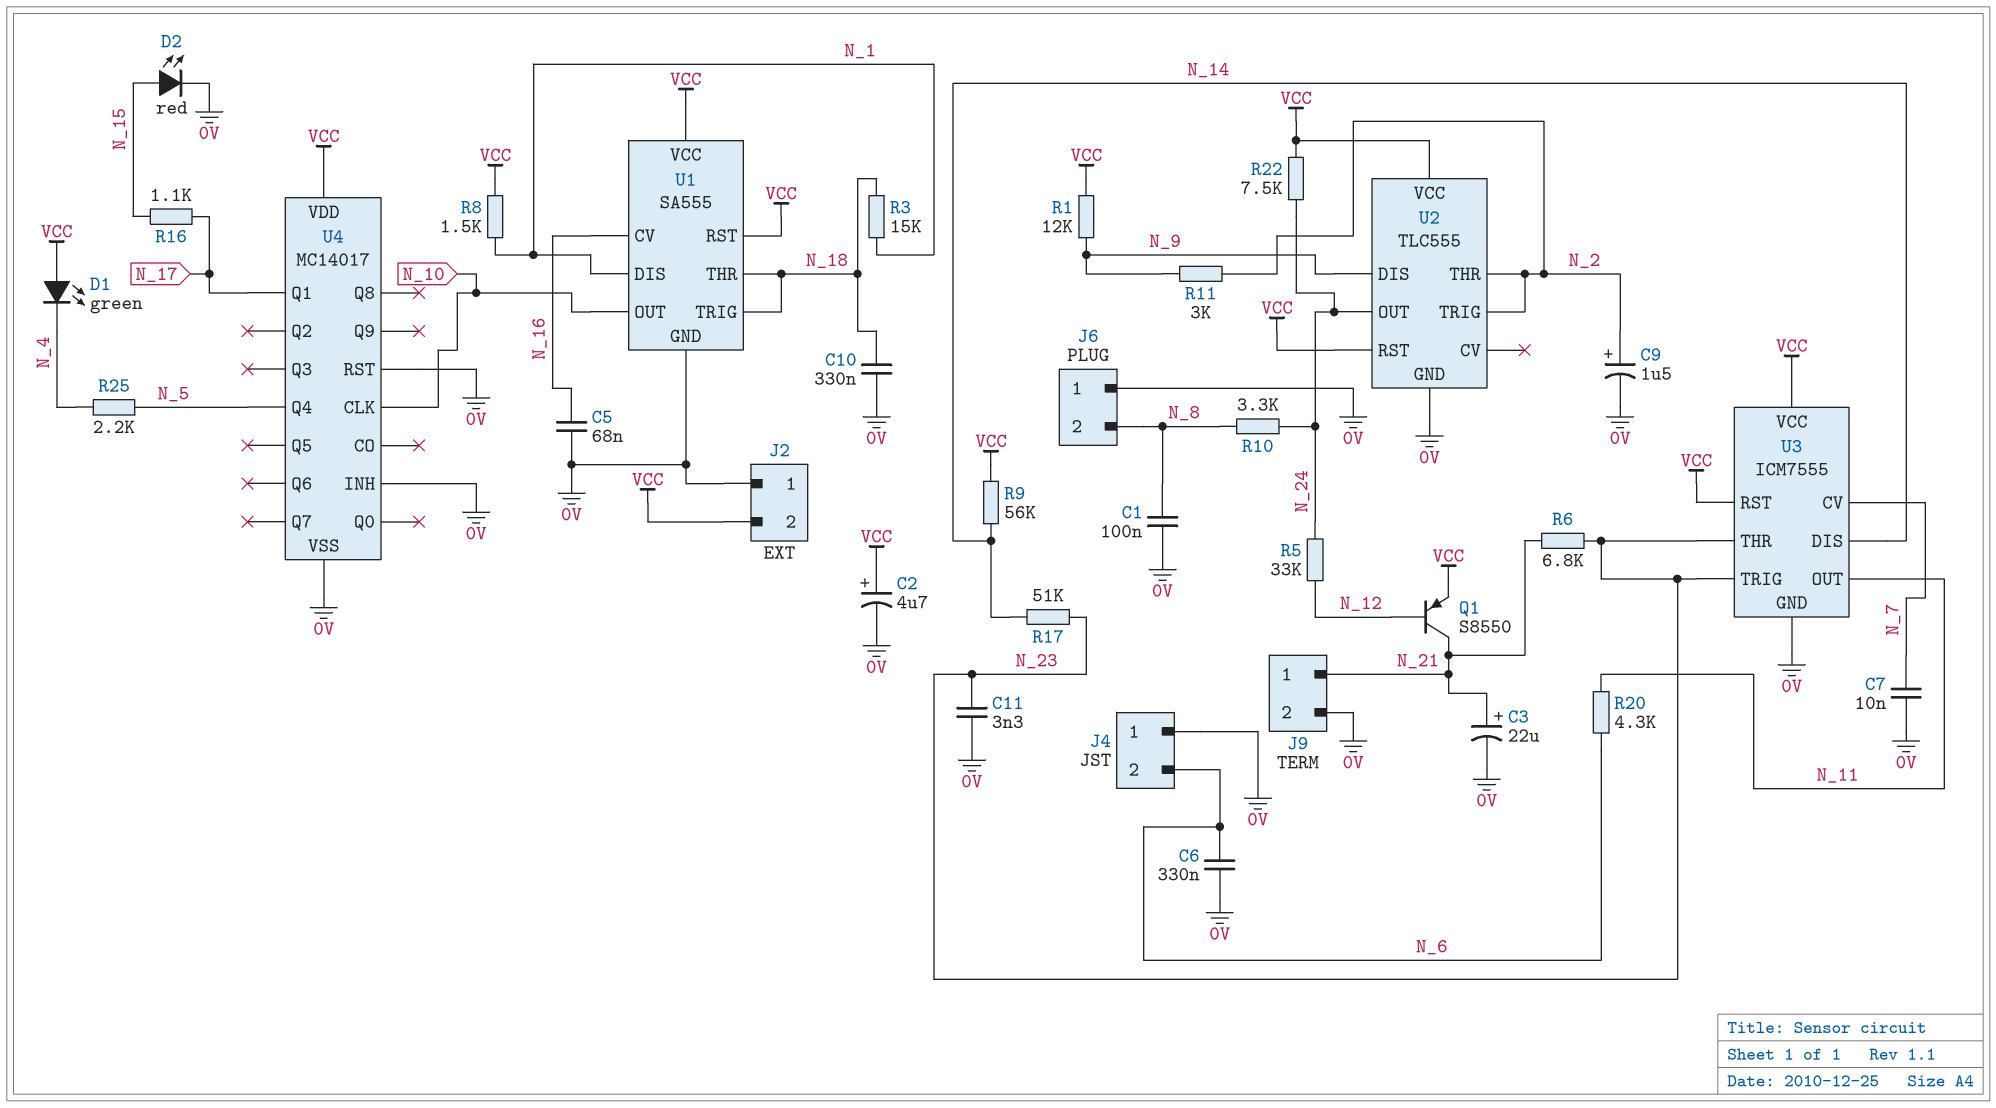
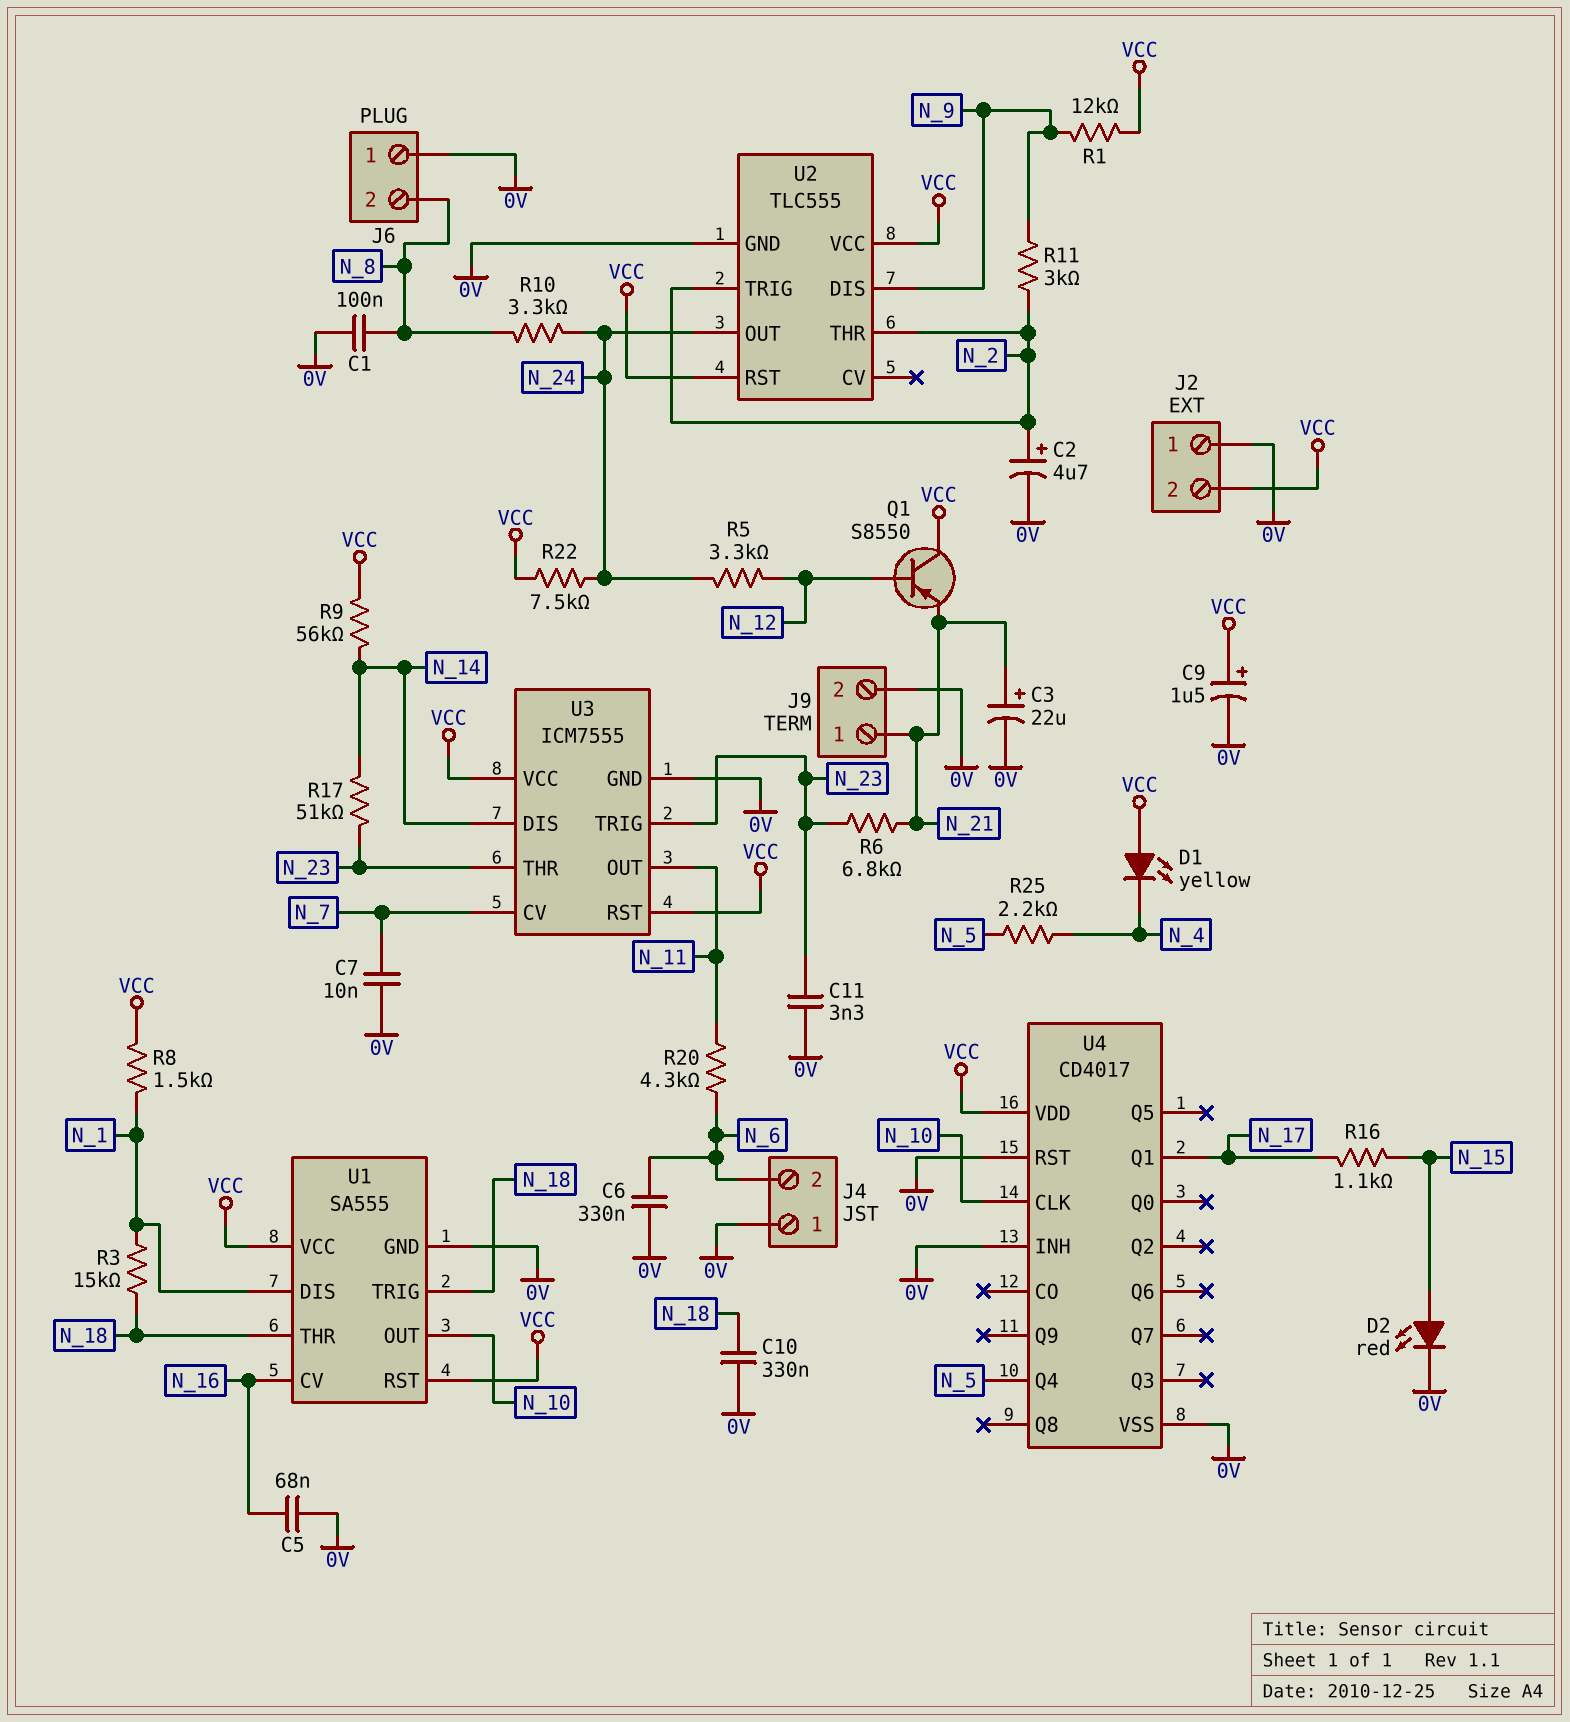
C2: 4.7uF (plus VCC, minus 0V) -> 4.7uF (plus N_2, minus 0V)
C9: 1.5uF (plus N_2, minus 0V) -> 1.5uF (plus VCC, minus 0V)
D1: LED green (A VCC, K N_4) -> LED yellow (A VCC, K N_4)
Q1: PNP S8550 (B N_12, C N_21, E VCC) -> PNP S8550 (B N_12, C VCC, E N_21)
R5: 33k (N_12, N_24) -> 3.3k (N_12, N_24)
U4: MC14017 -> CD4017

